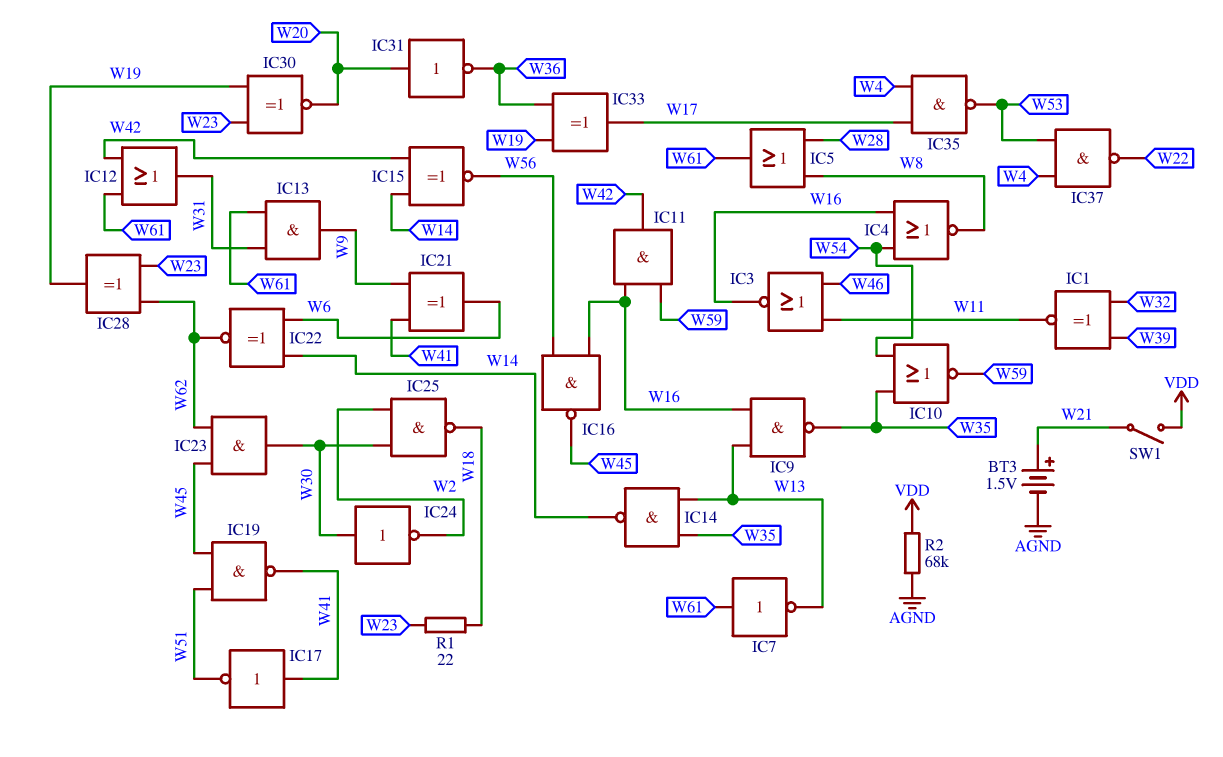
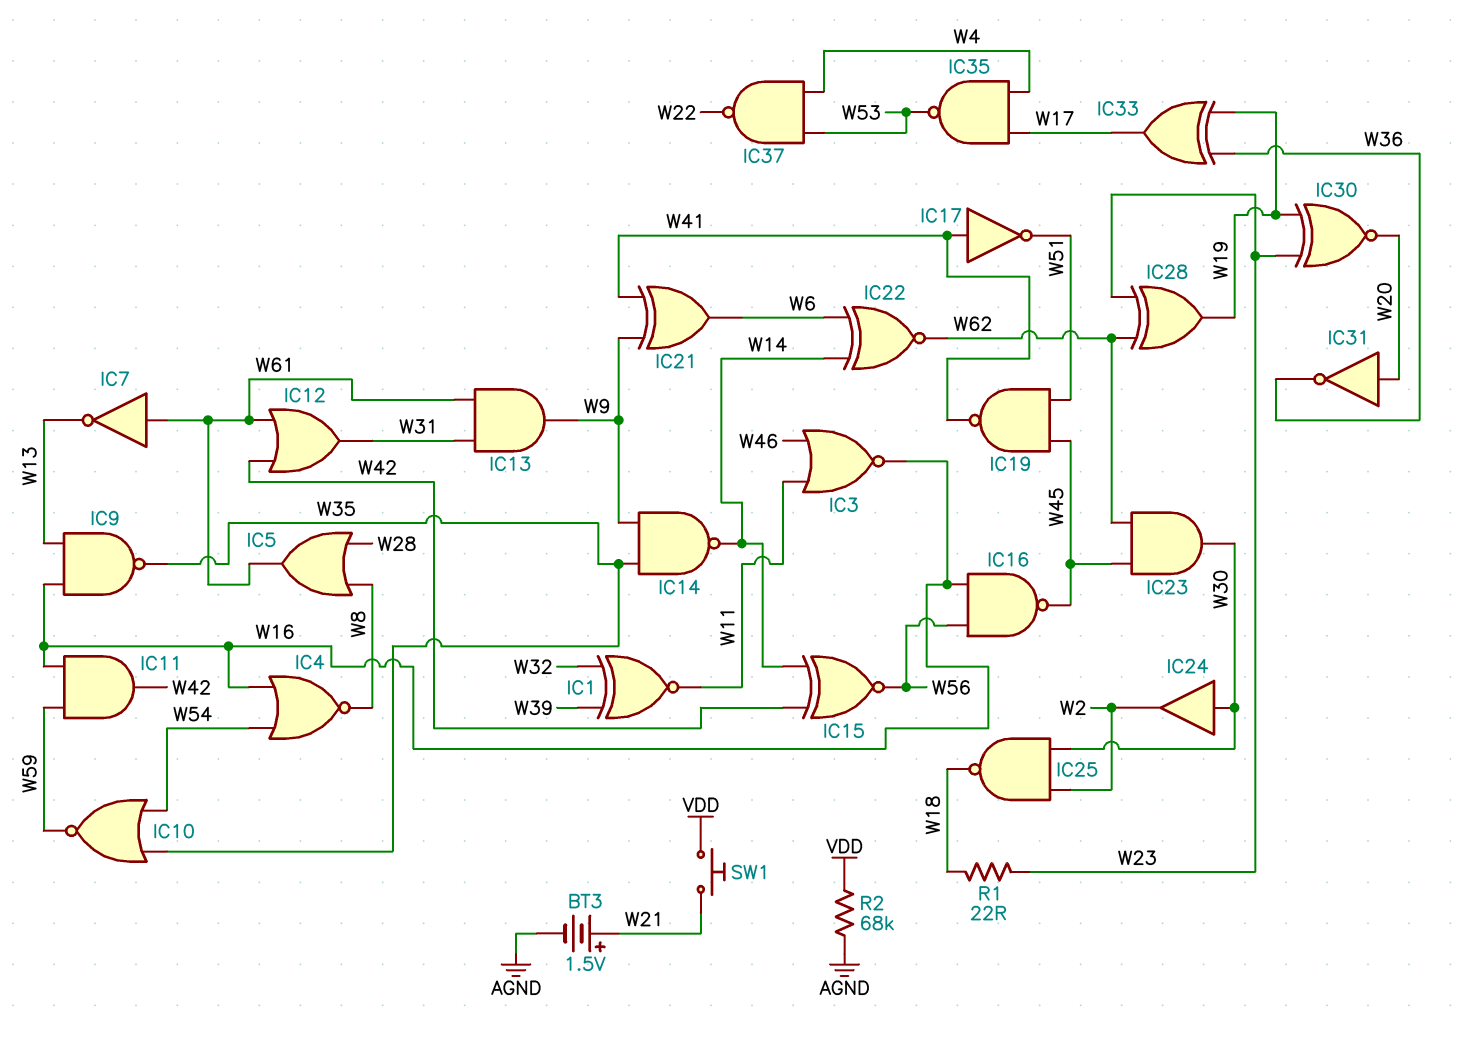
IC14: NAND (in W13, in W35, out W14) -> NAND (in W9, in W35, out W14)
IC24: NOT (in W30, out W2) -> buffer (in W30, out W2)
SW1: switch (VDD, W21) -> button (VDD, W21)

